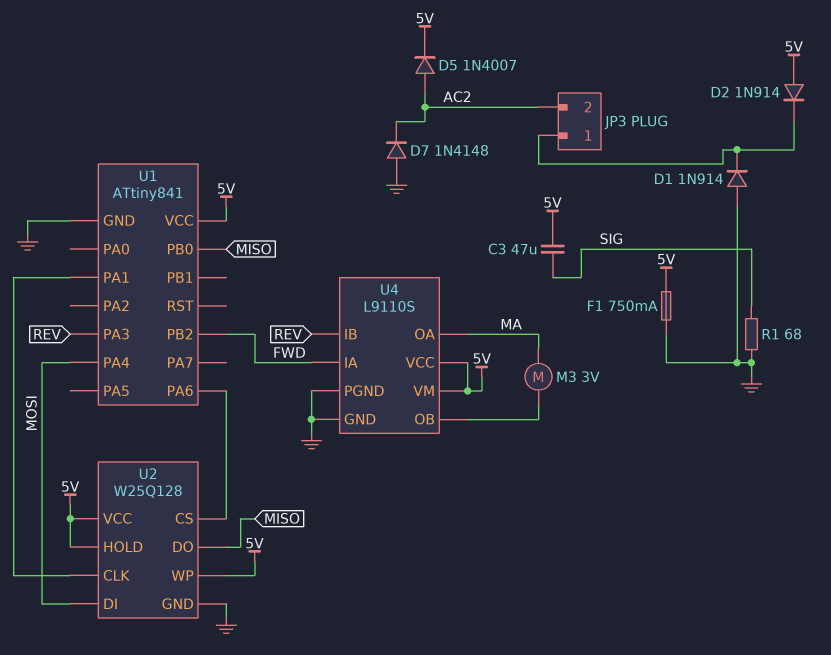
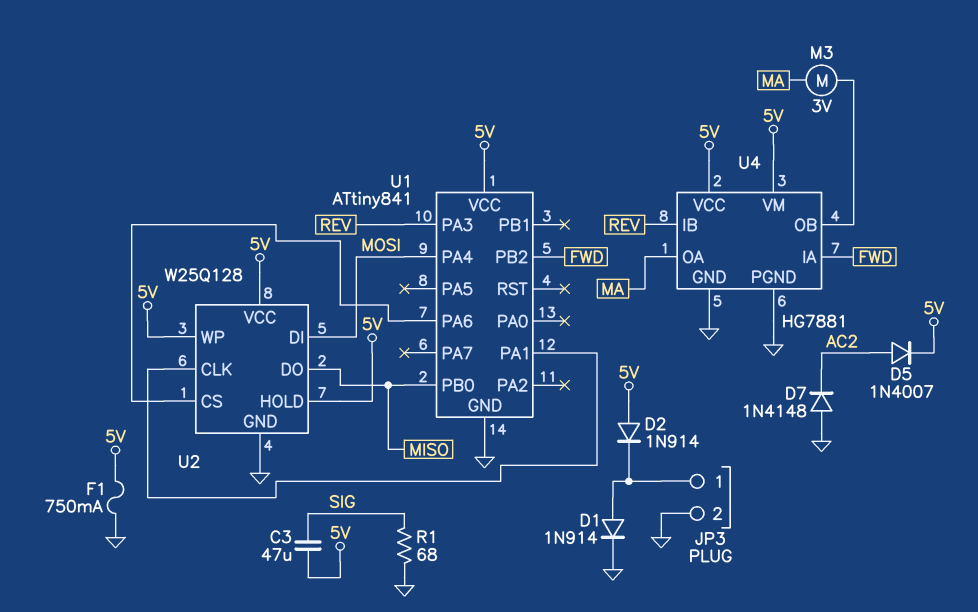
D1: diode 1N914 (A GND, K JP3/1) -> diode 1N914 (A JP3/1, K GND)
JP3 pin 2: AC2 -> GND
U4: L9110S -> HG7881

